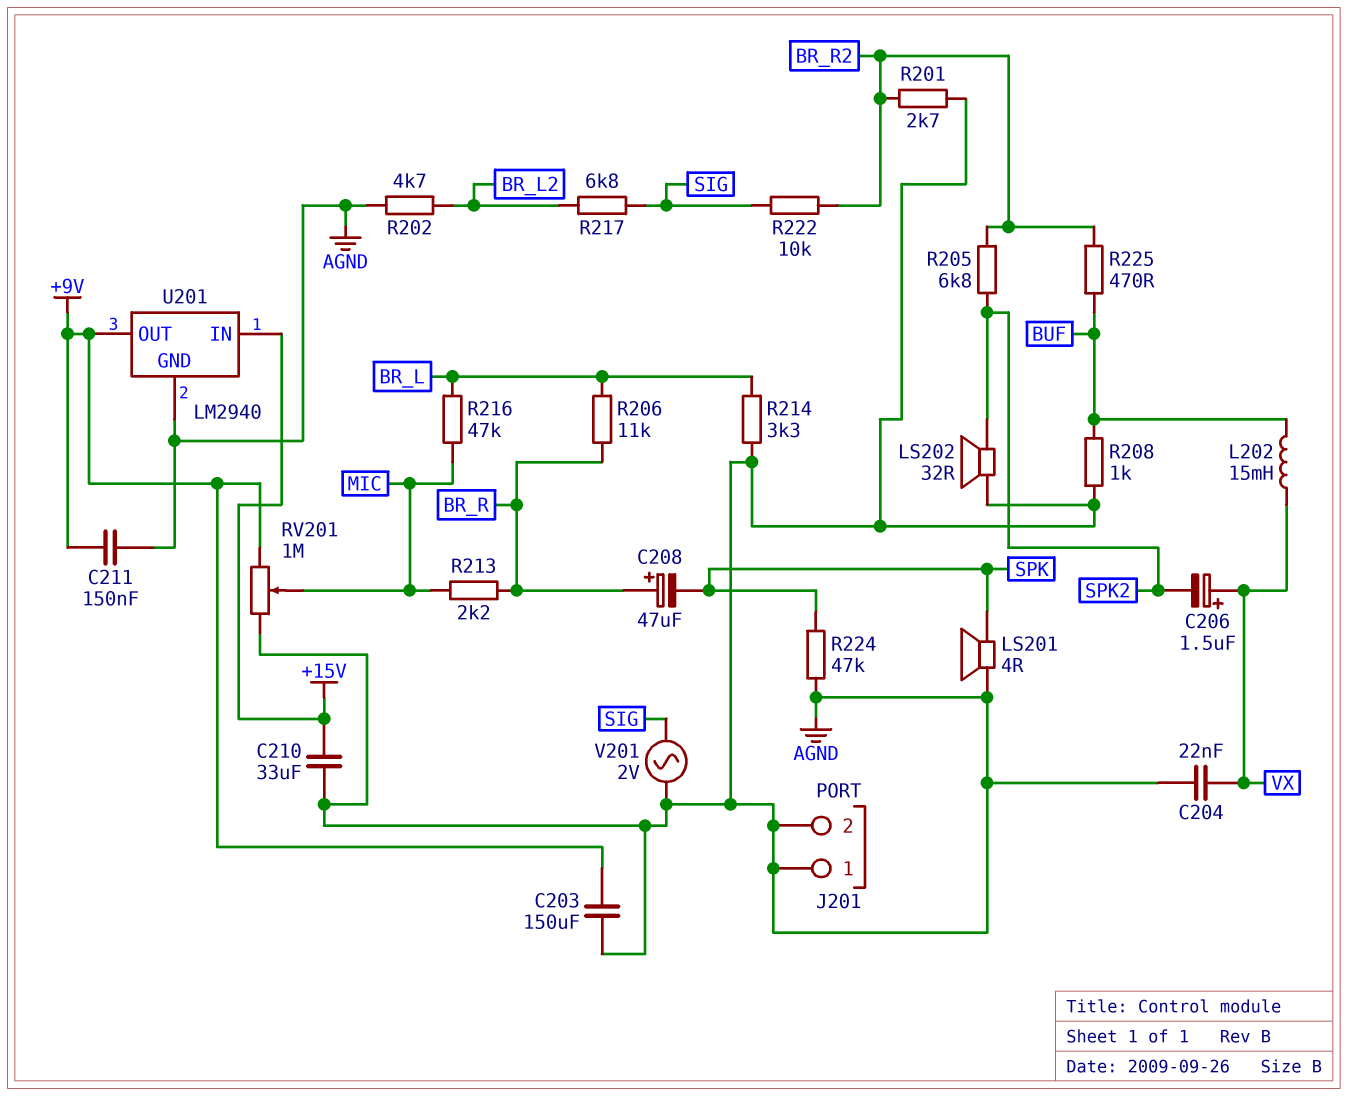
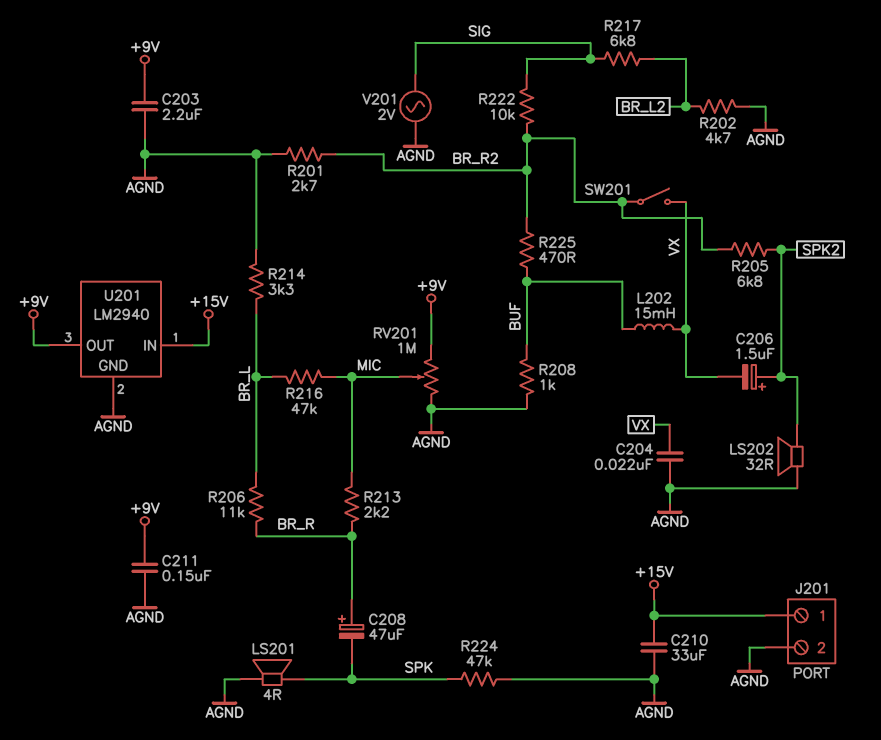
C203: 150uF (+9V, AGND) -> 2.2uF (+9V, AGND)
C206: 1.5uF (plus VX, minus SPK2) -> 1.5uF (plus SPK2, minus VX)
J201 pin 1: AGND -> +15V
SW201: none -> switch (BR_R2, VX)

